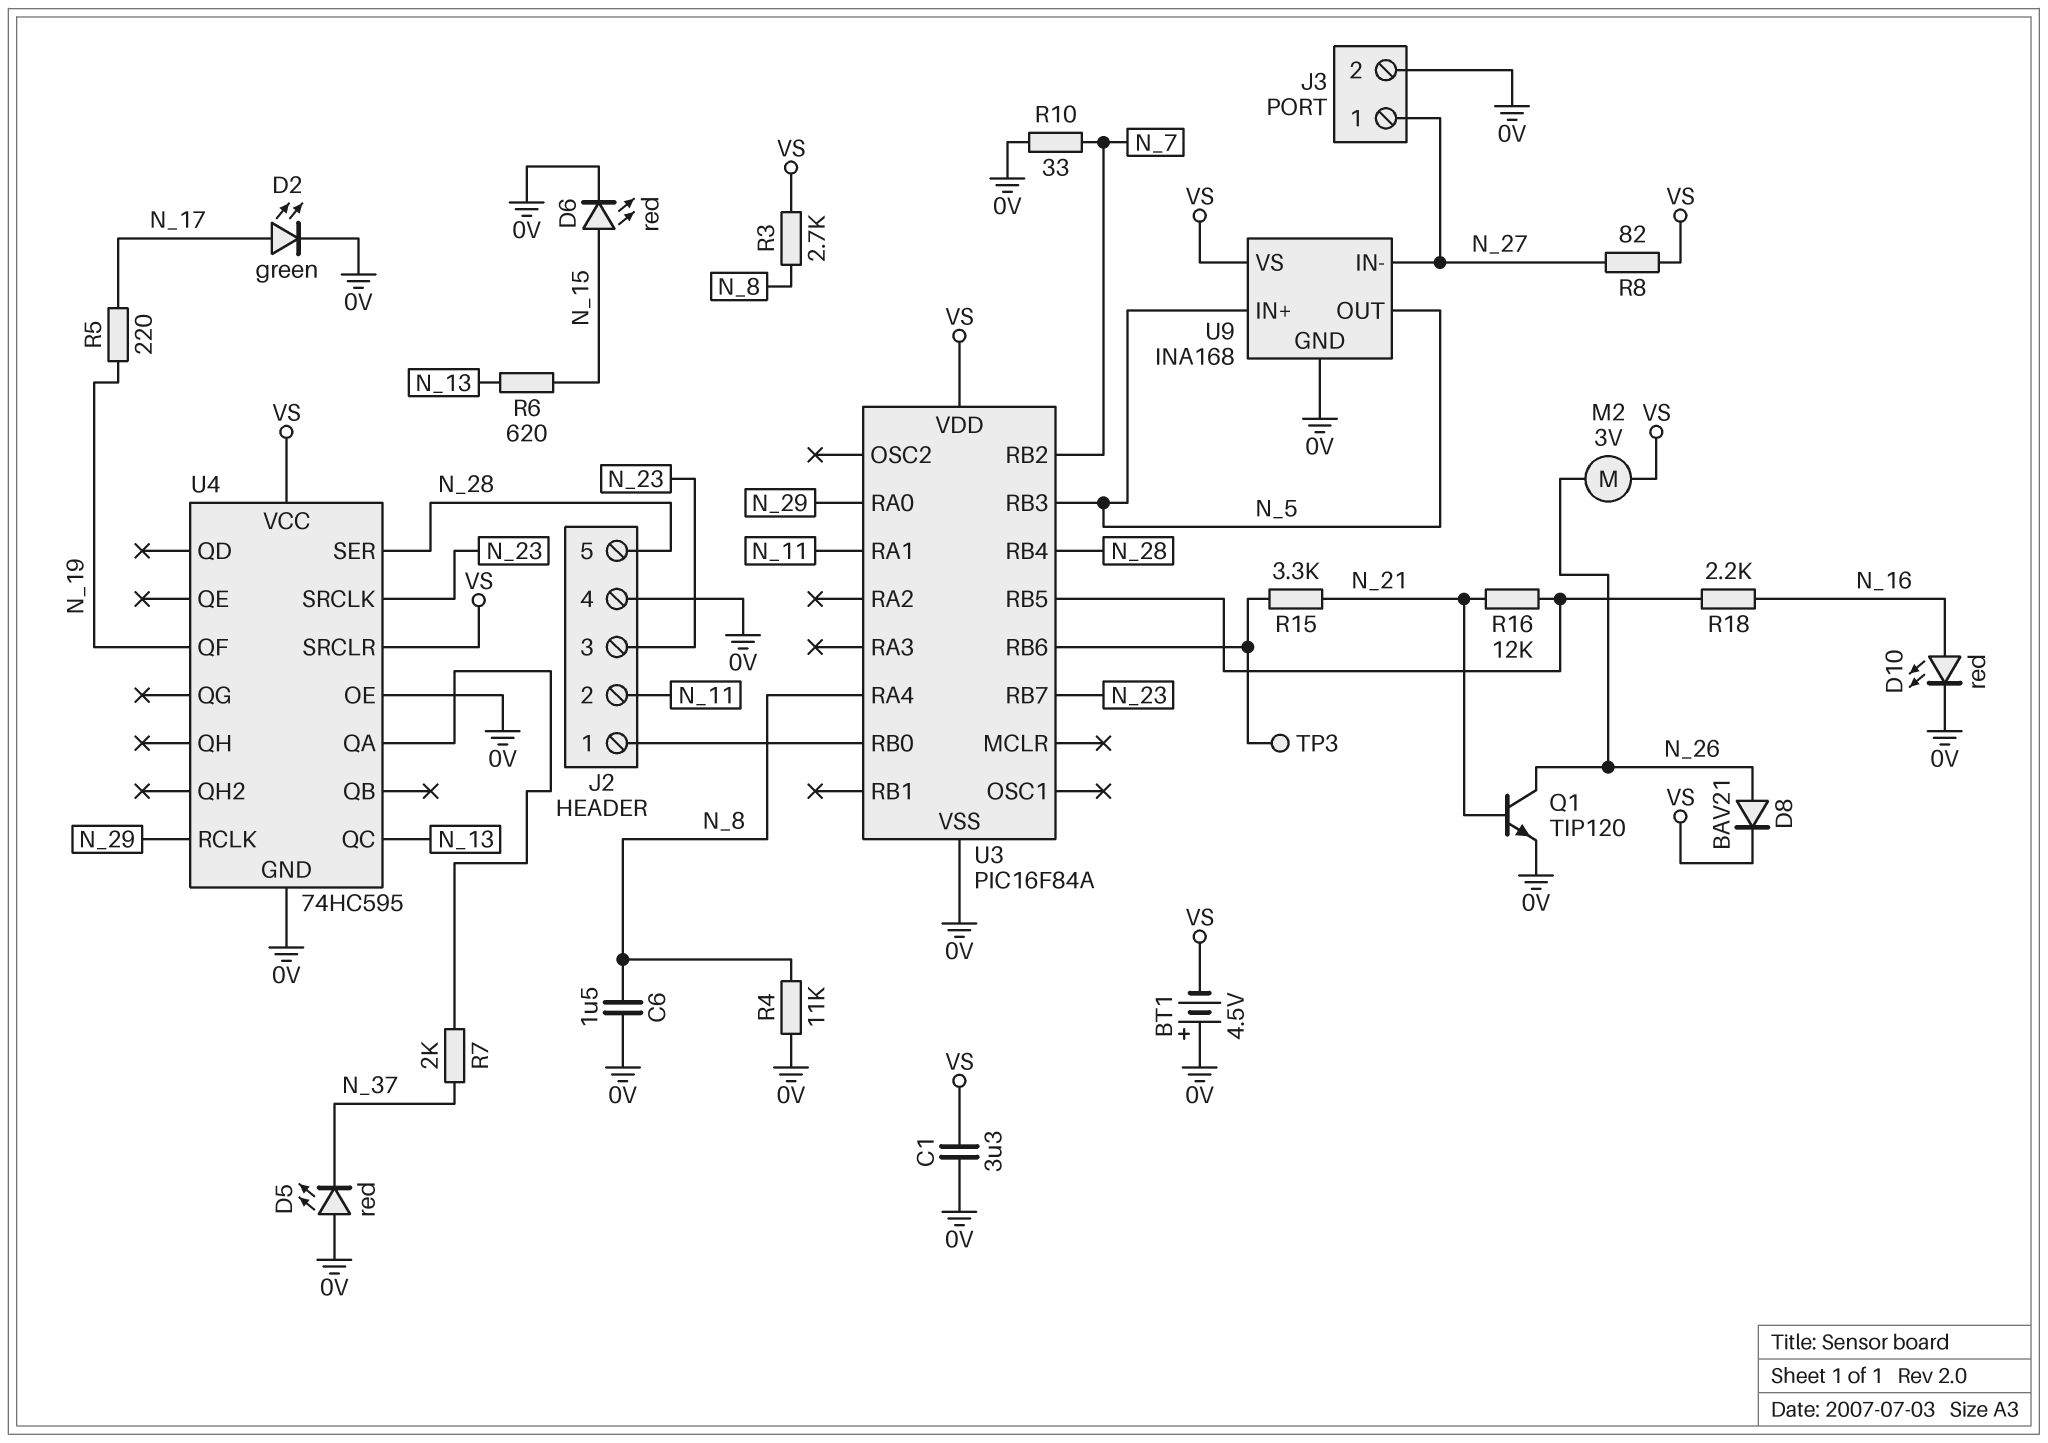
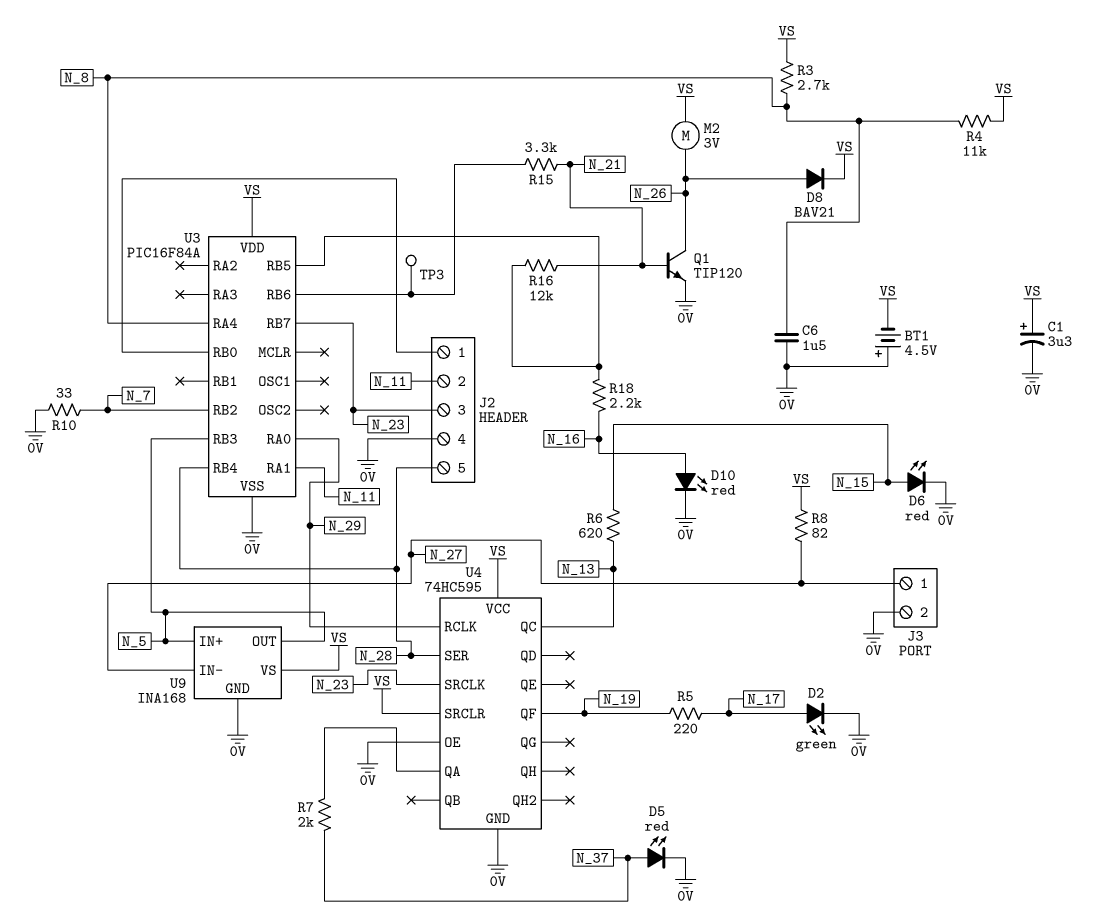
C1: 3.3uF (0V, VS) -> 3.3uF (plus VS, minus 0V)
D5: LED red (A 0V, K N_37) -> LED red (A N_37, K 0V)
R4: 11k (0V, N_8) -> 11k (N_8, VS)

